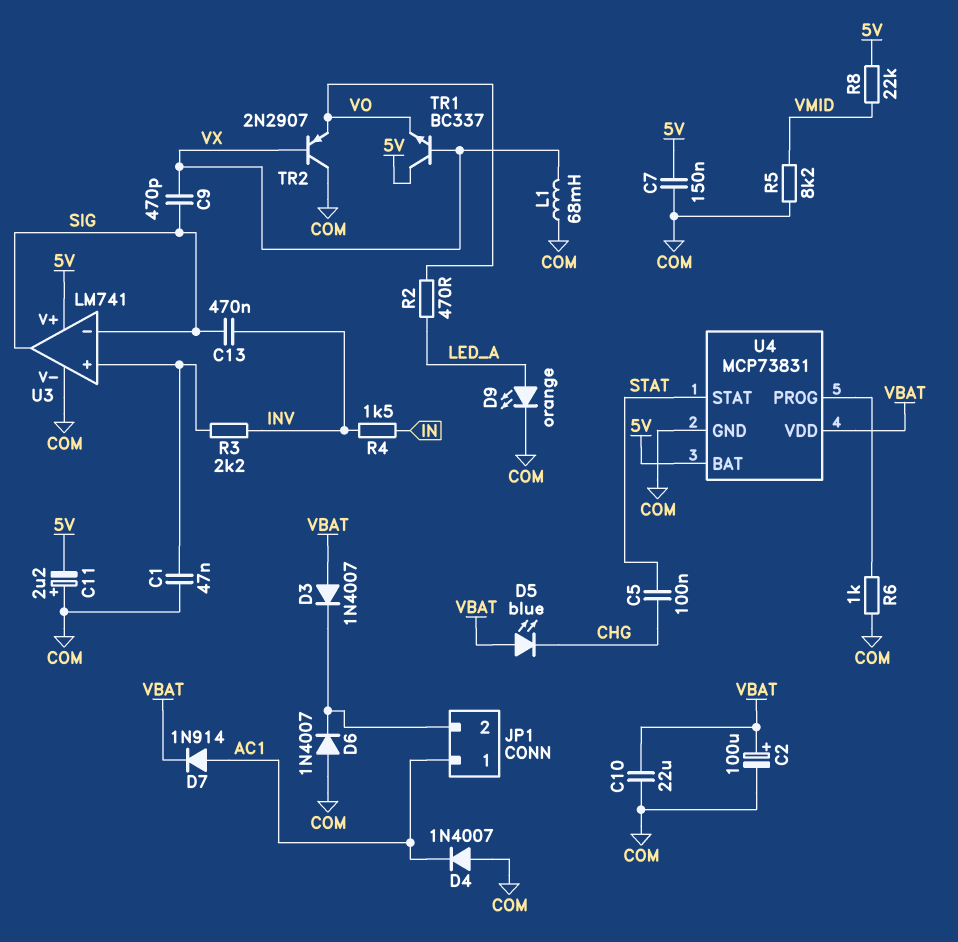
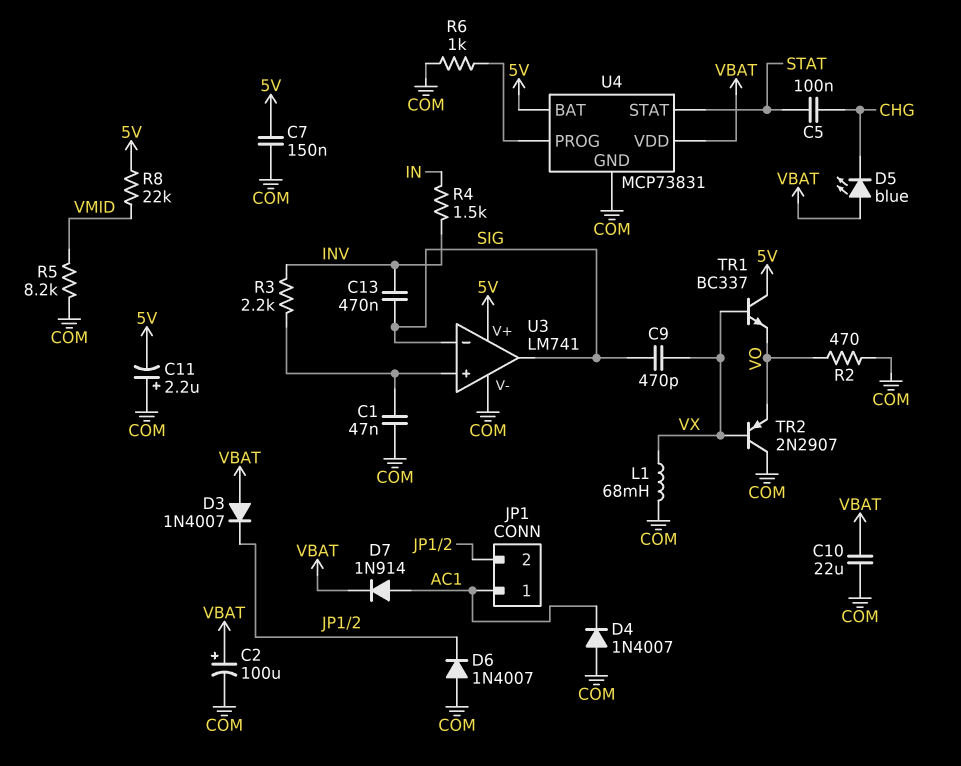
D9: LED orange (A LED_A, K COM) -> none
R2: 470 (LED_A, VO) -> 470 (COM, VO)

